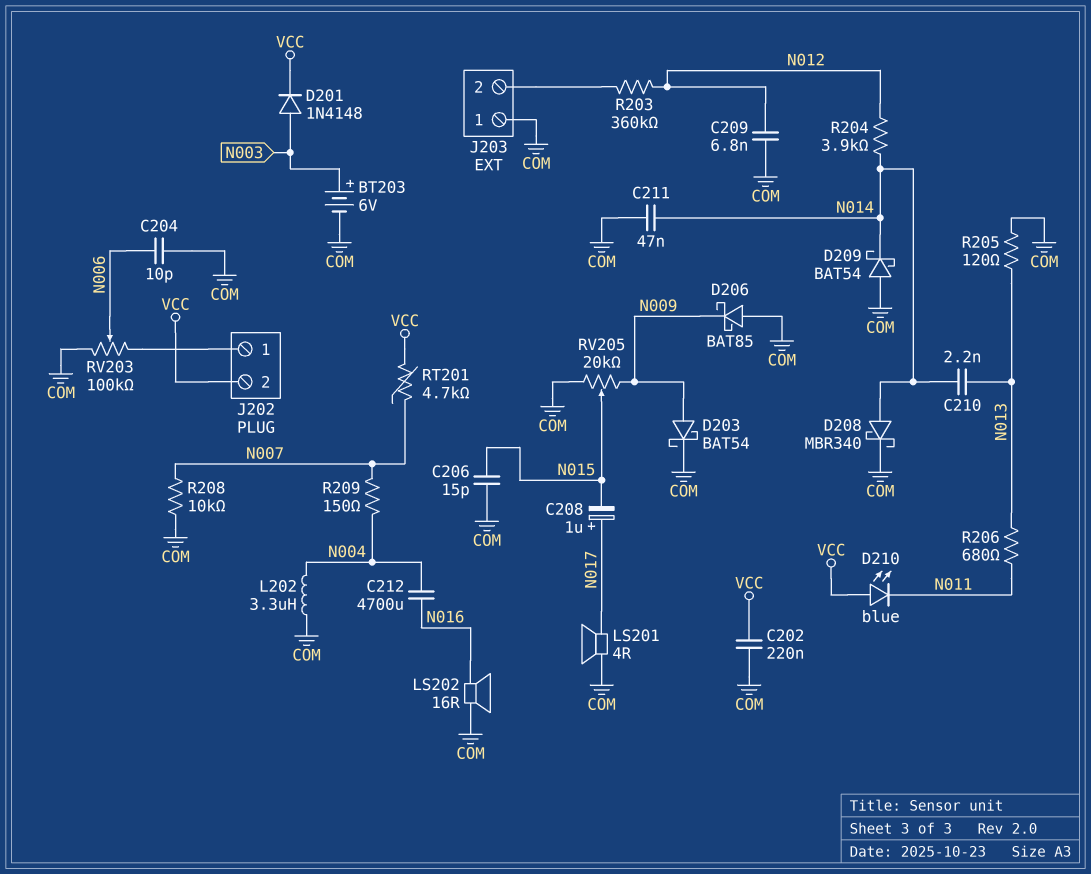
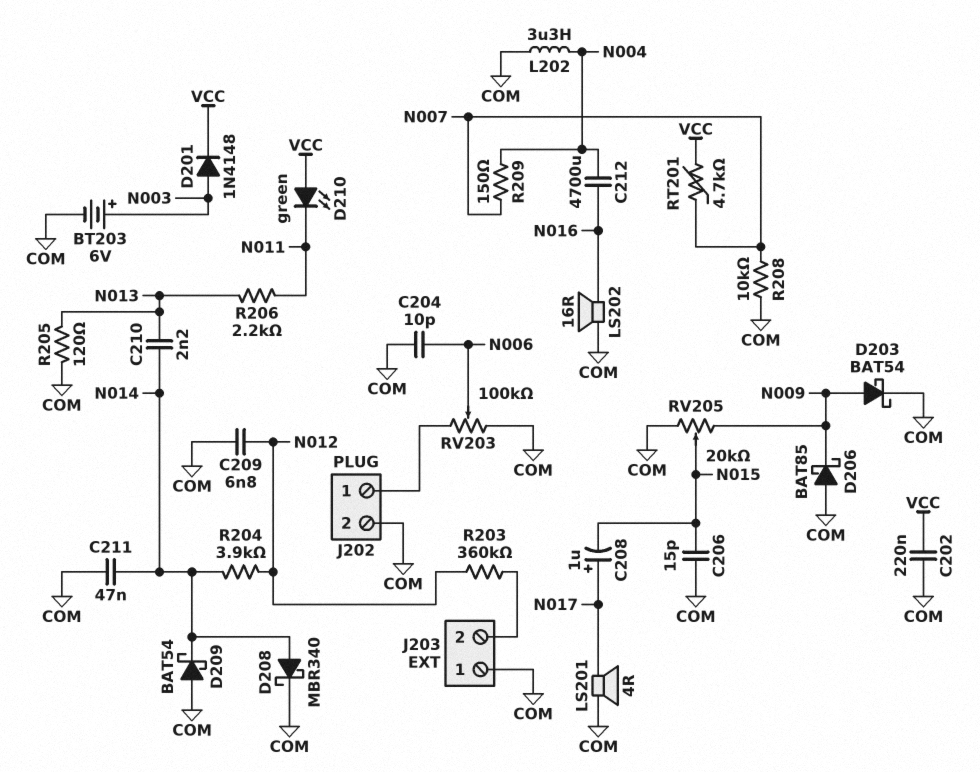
D210: LED blue (A VCC, K N011) -> LED green (A VCC, K N011)
J202 pin 2: VCC -> COM
R206: 680 (N011, N013) -> 2.2k (N011, N013)

